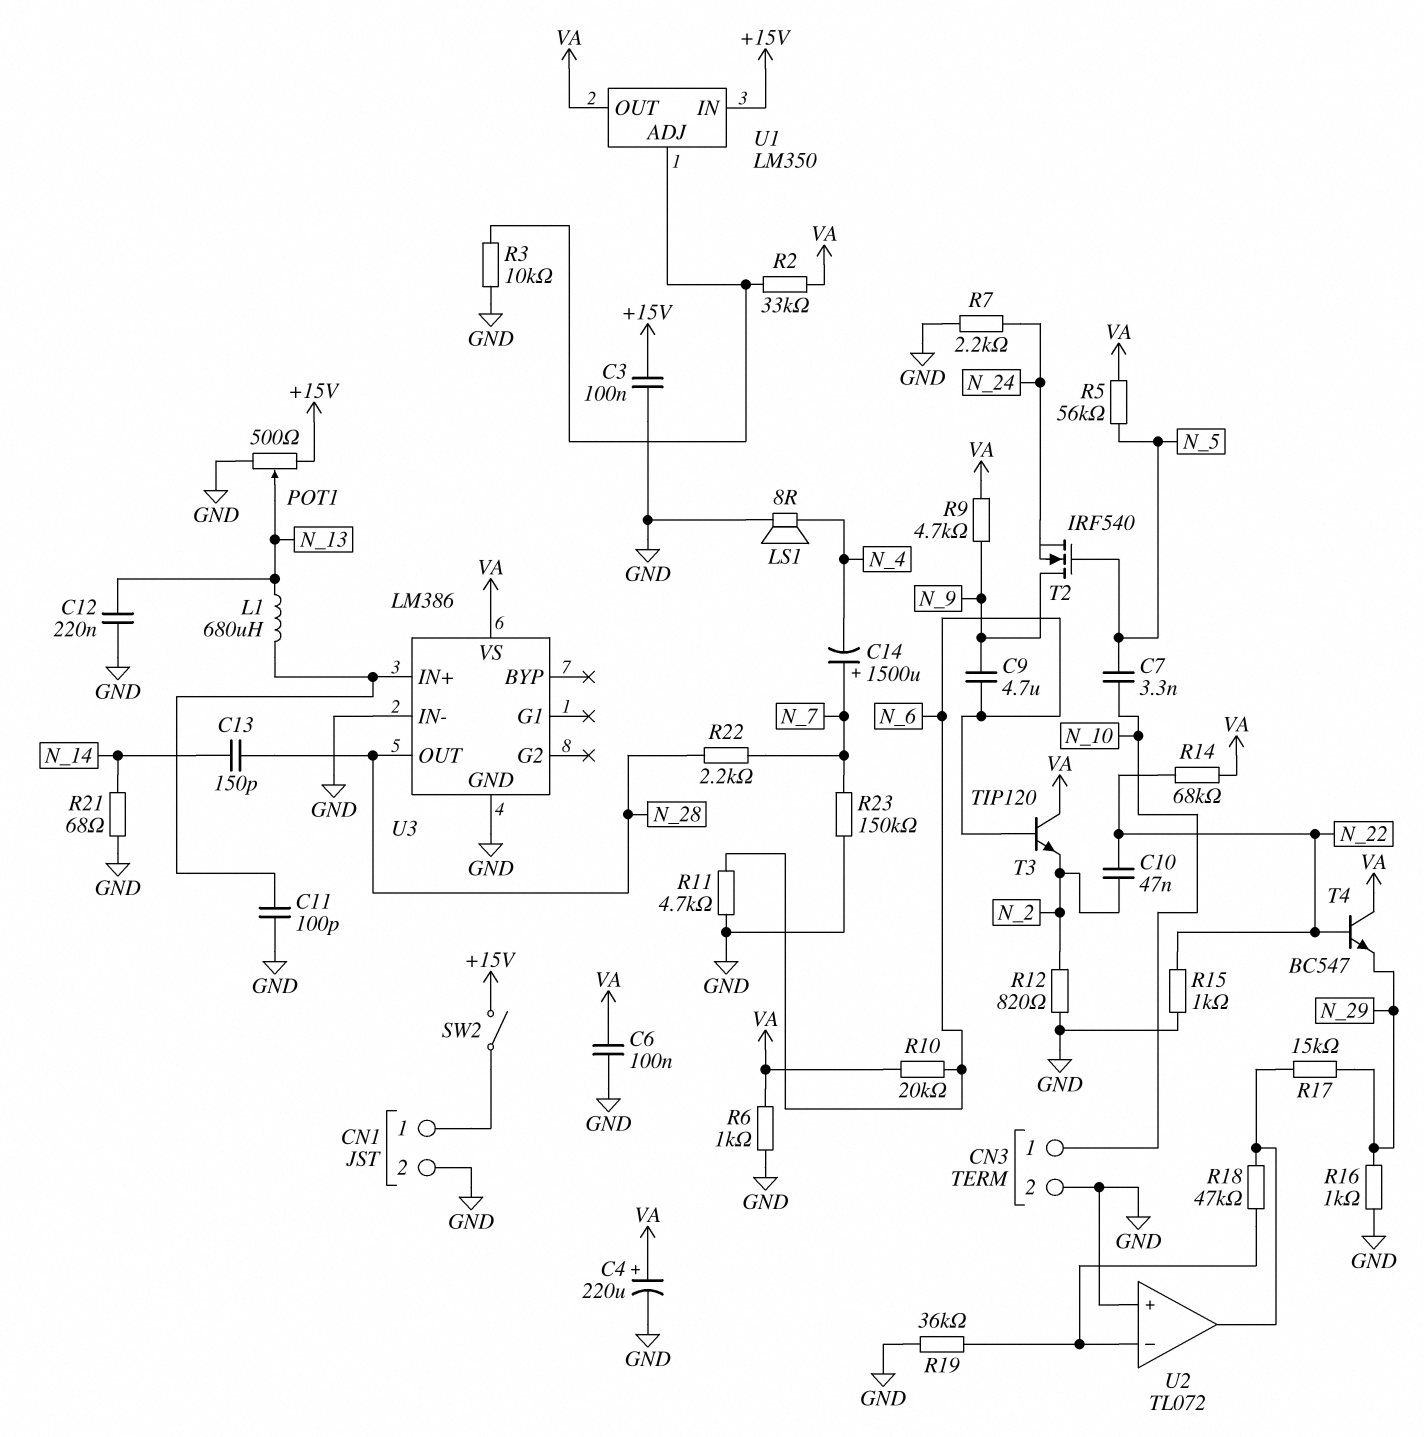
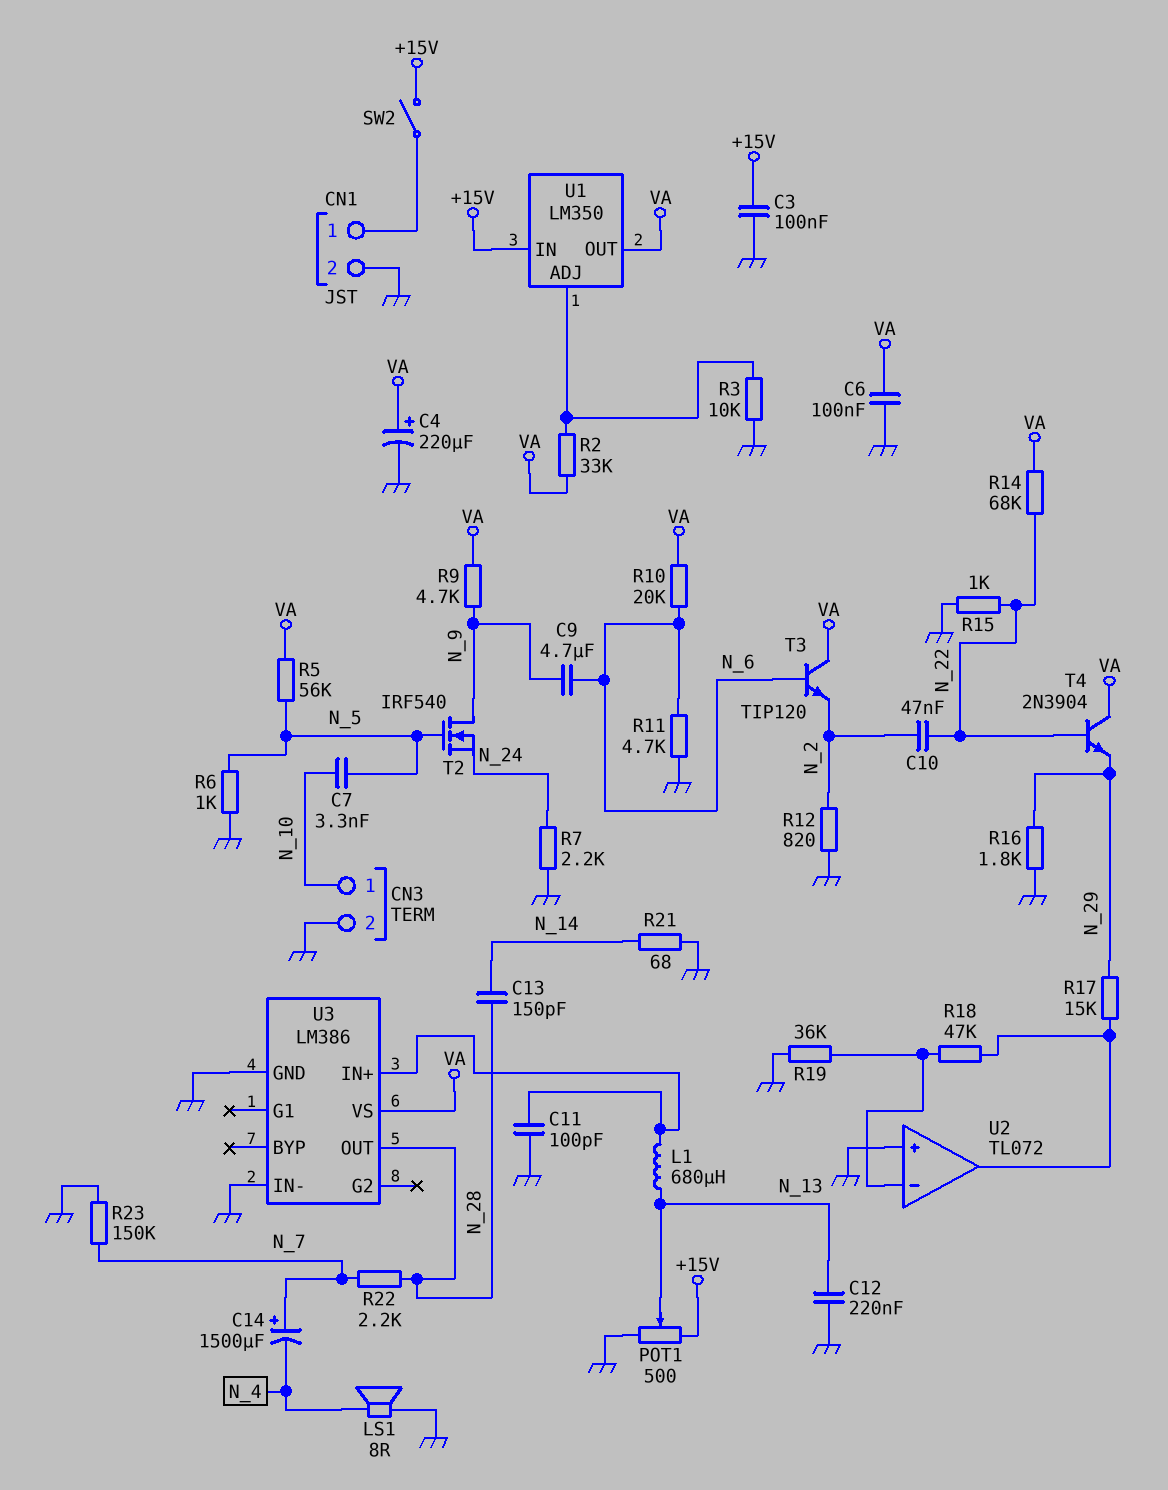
R6: 1k (GND, VA) -> 1k (GND, N_5)
R16: 1k (GND, N_29) -> 1.8k (GND, N_29)
T4: NPN BC547 (B N_22, C VA, E N_29) -> NPN 2N3904 (B N_22, C VA, E N_29)

